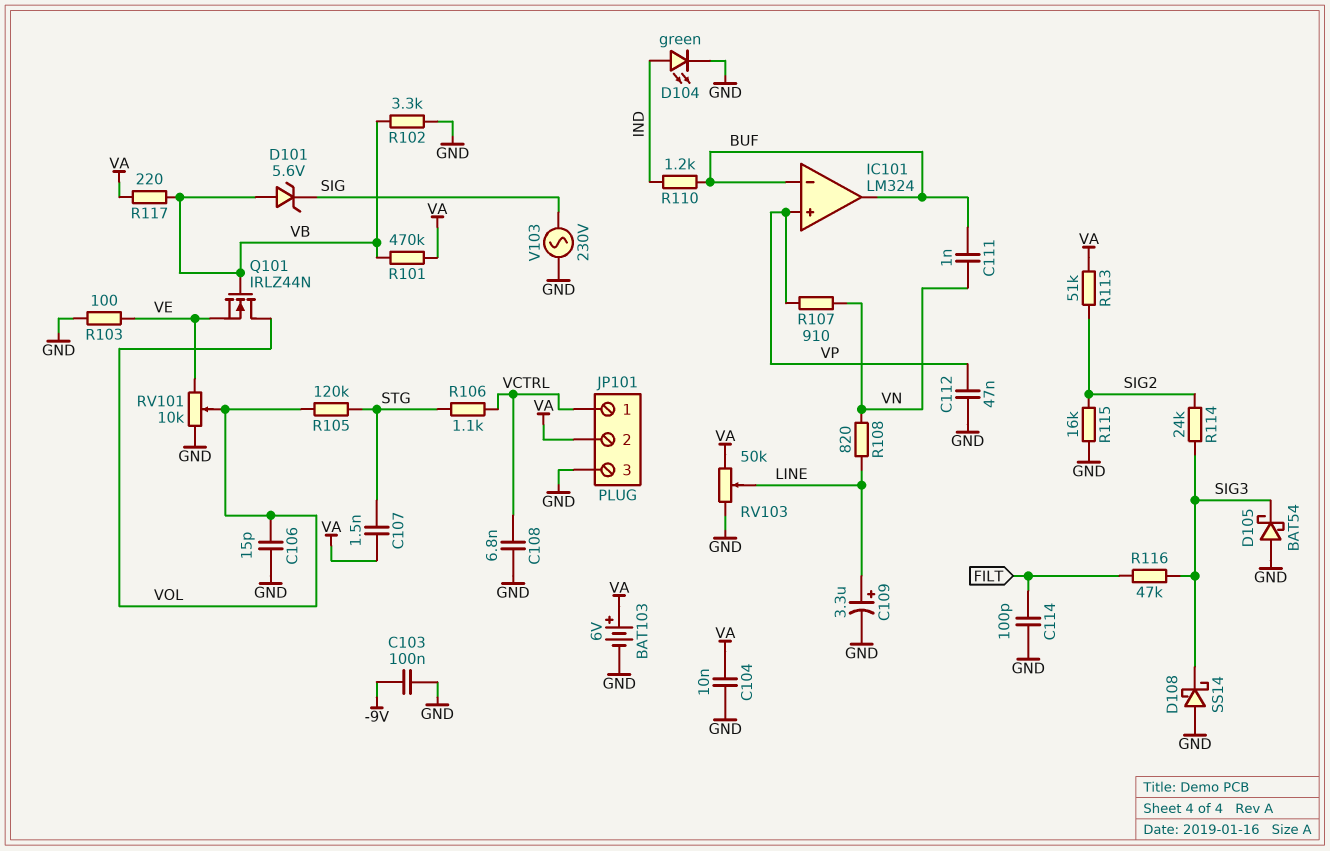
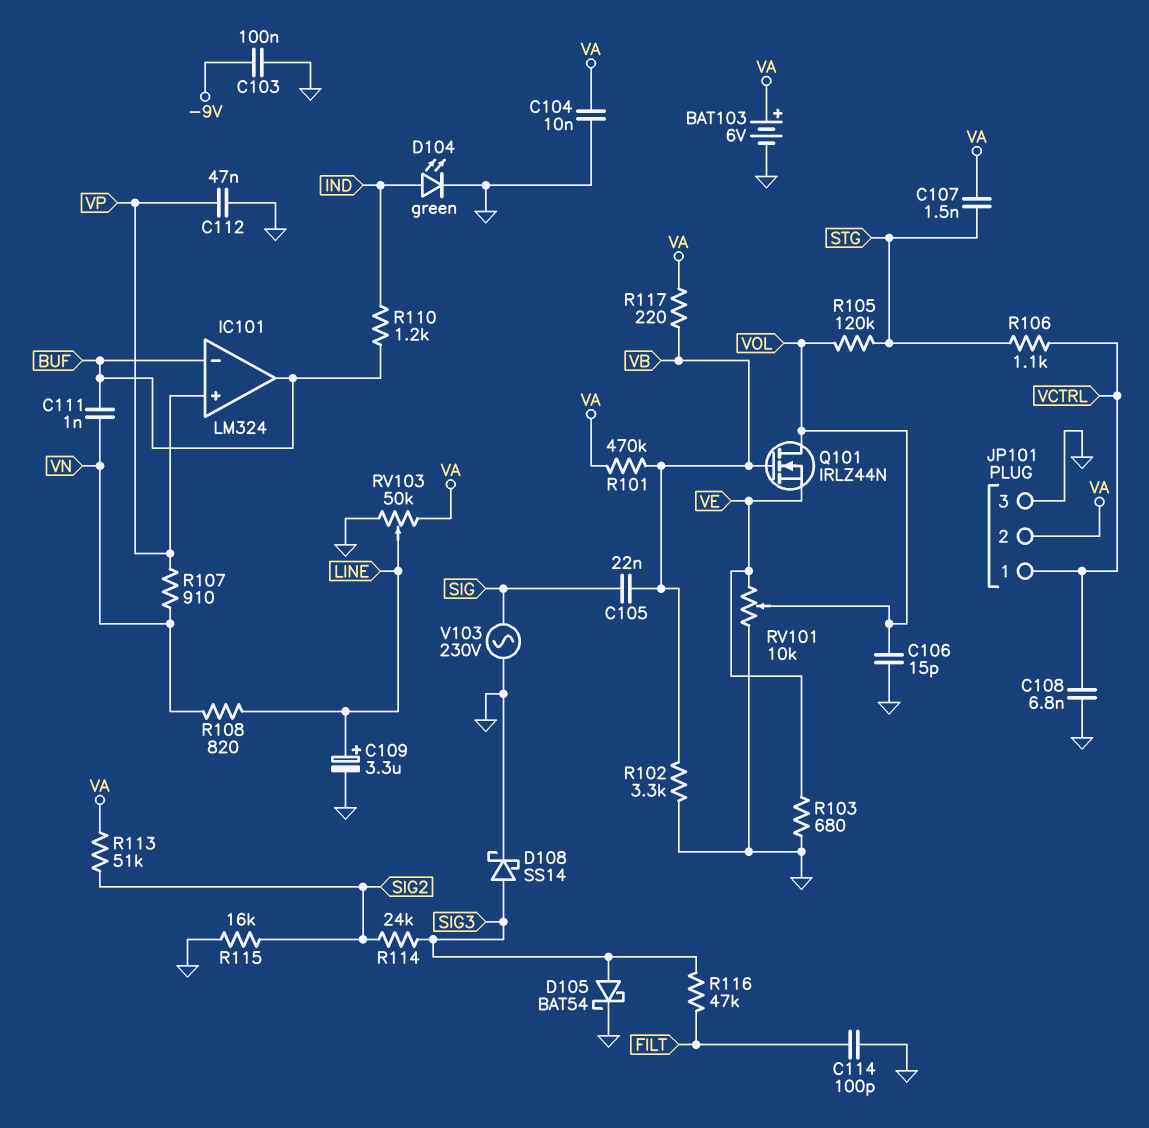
C105: none -> 22nF (SIG, VB)
D101: zener 5.6V (A VB, K SIG) -> none
D105: schottky BAT54 (A GND, K SIG3) -> schottky BAT54 (A SIG3, K GND)
D108: schottky SS14 (A GND, K SIG3) -> schottky SS14 (A SIG3, K GND)
R103: 100 (GND, VE) -> 680 (GND, VE)

